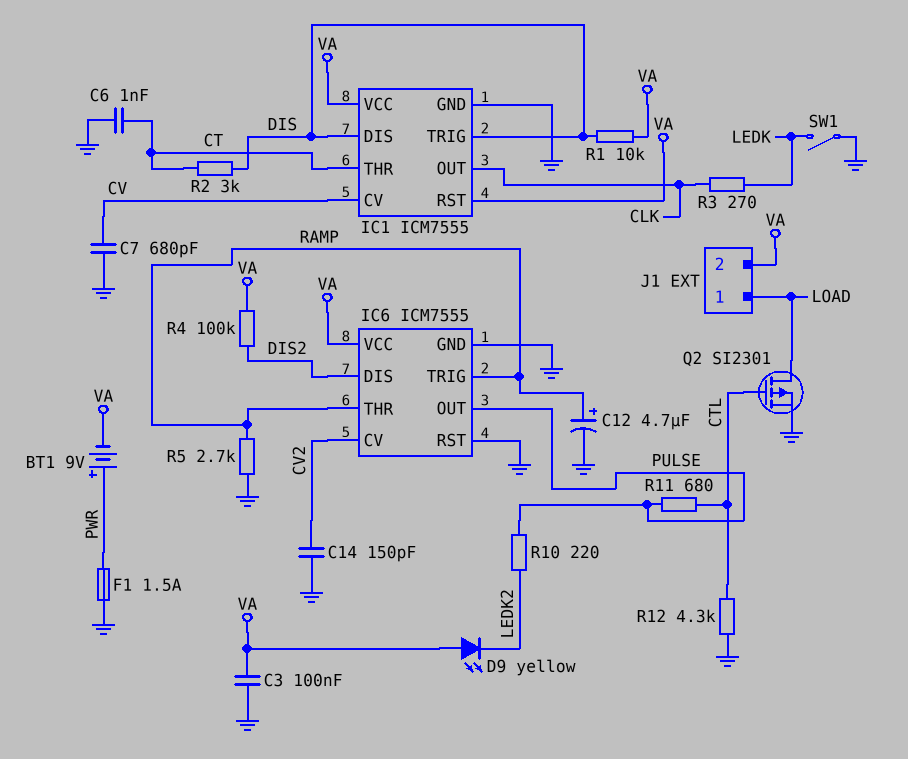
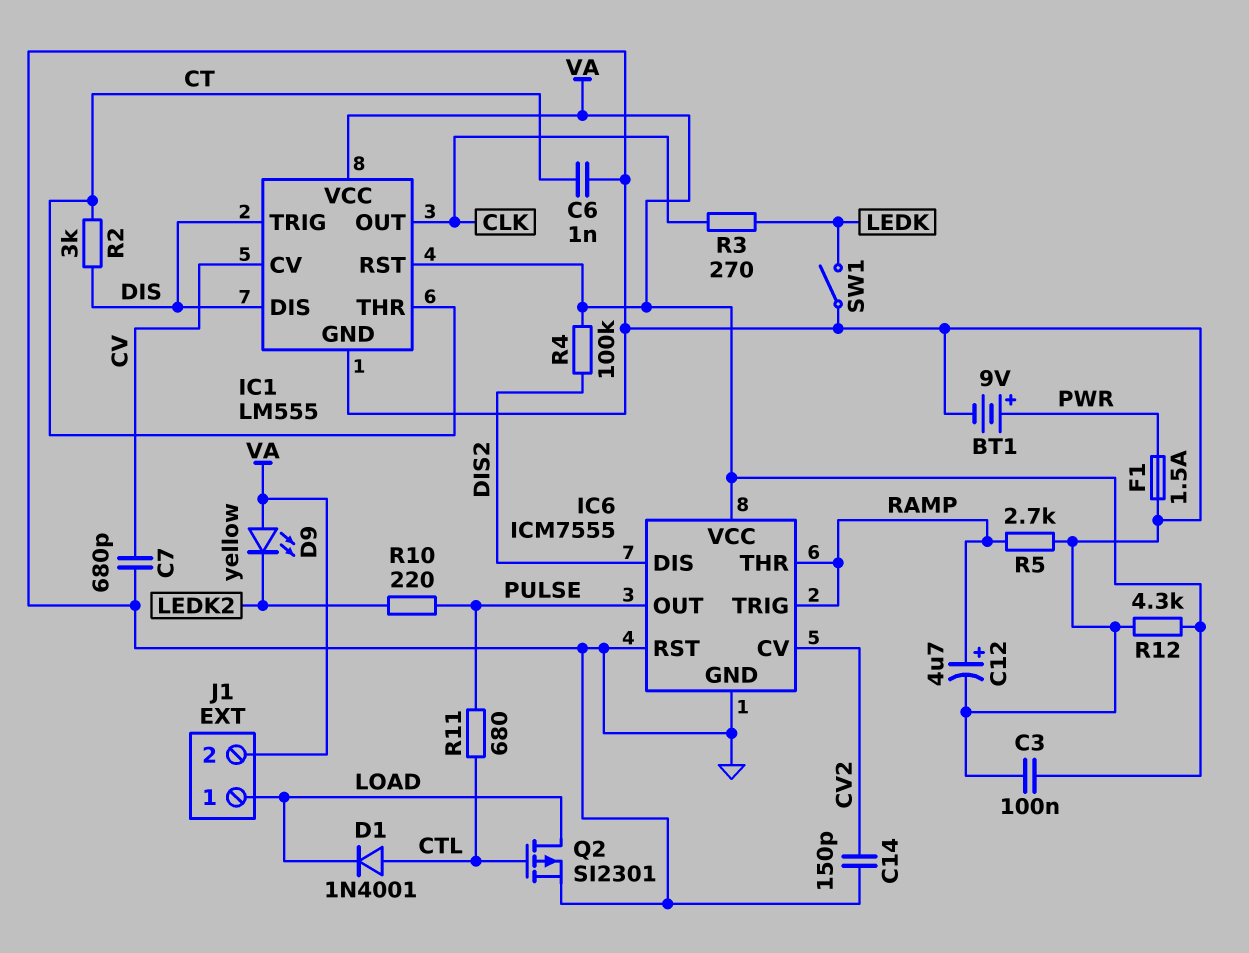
BT1: 9V (plus PWR, minus VA) -> 9V (plus PWR, minus GND)
D1: none -> diode 1N4001 (A CTL, K LOAD)
IC1: ICM7555 -> LM555
R1: 10k (DIS, VA) -> none
R12: 4.3k (CTL, GND) -> 4.3k (GND, VA)

